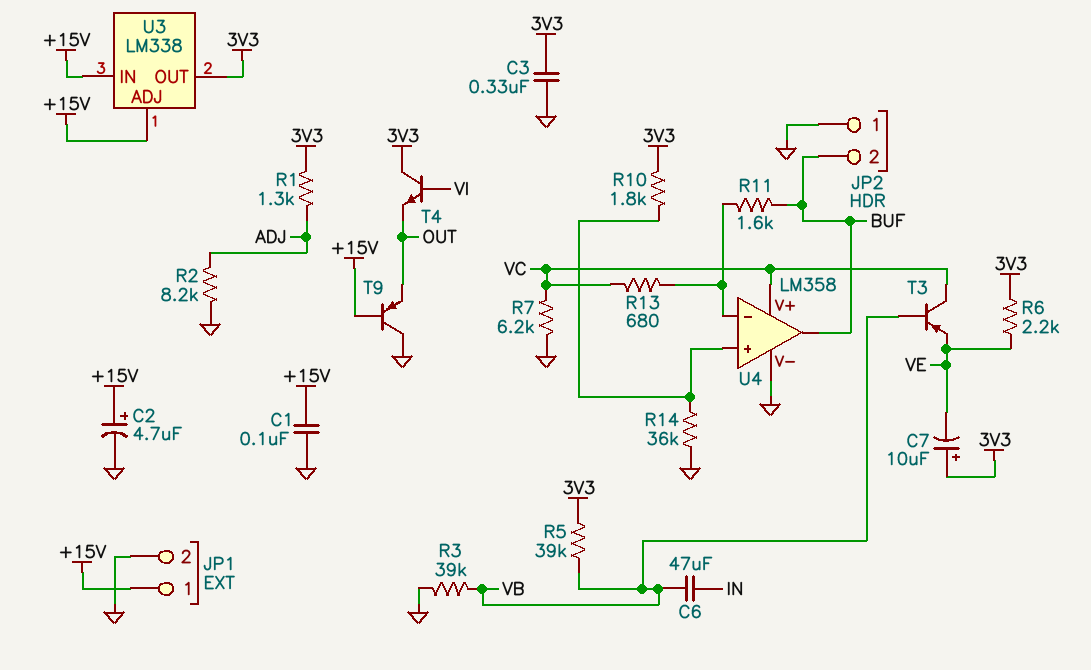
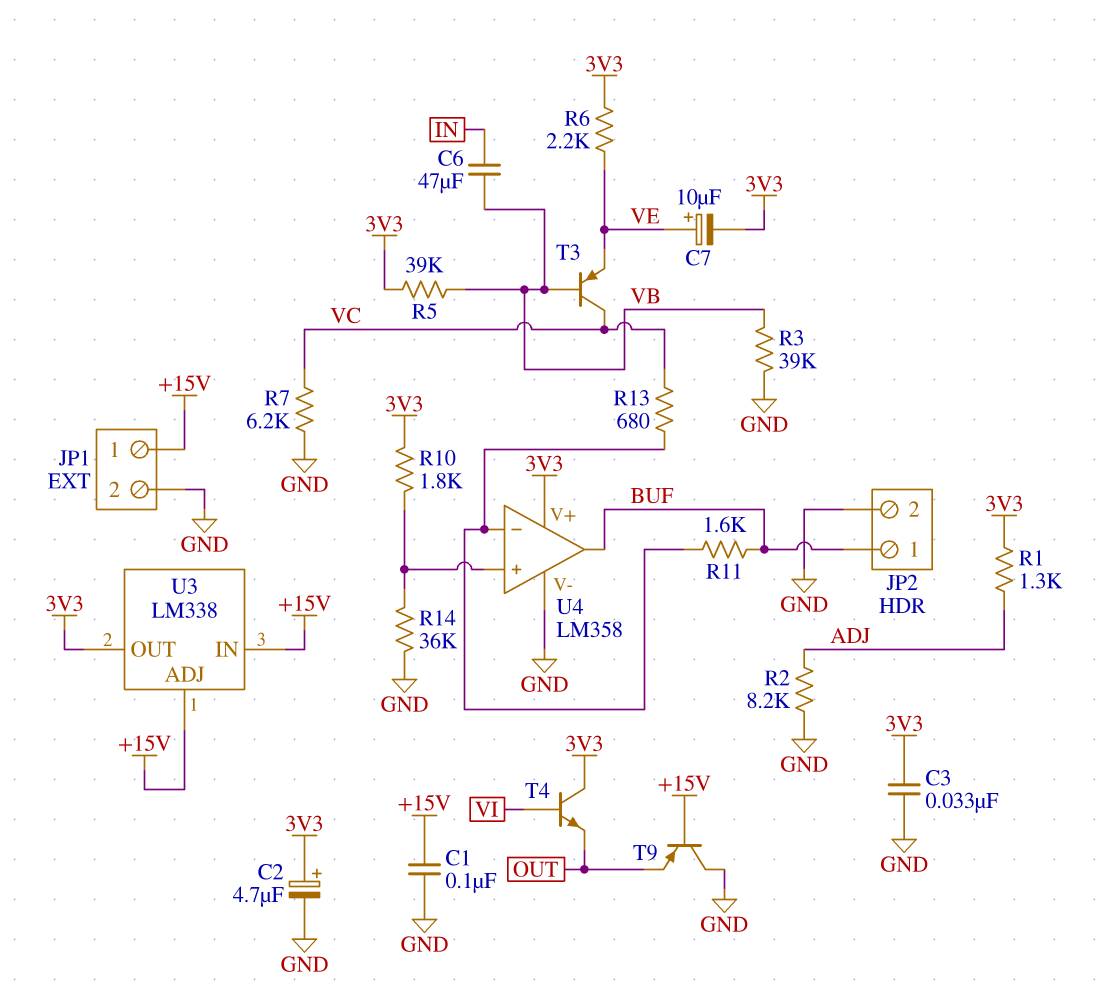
C2: 4.7uF (plus +15V, minus GND) -> 4.7uF (plus 3V3, minus GND)
C3: 330nF (3V3, GND) -> 33nF (3V3, GND)
C7: 10uF (plus 3V3, minus VE) -> 10uF (plus VE, minus 3V3)
JP2 pin 1: GND -> BUF
JP2 pin 2: BUF -> GND
U4 pin V+: VC -> 3V3

